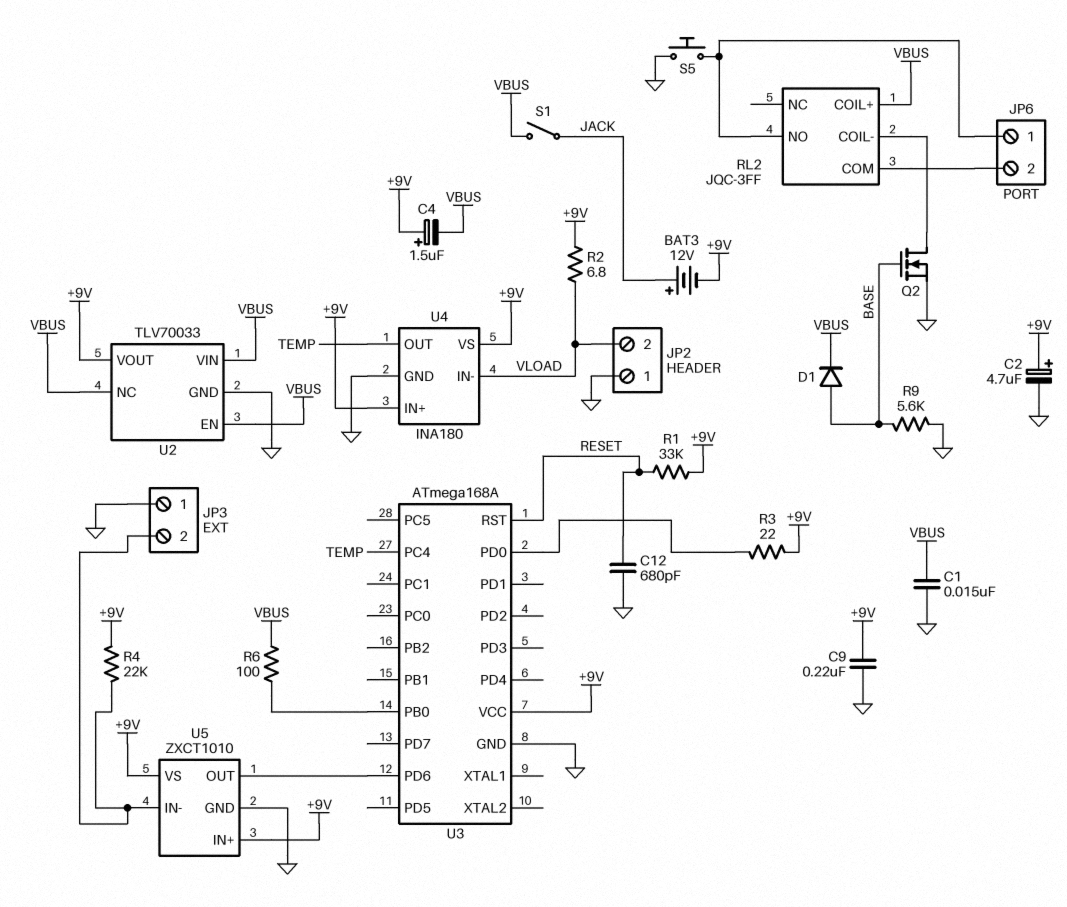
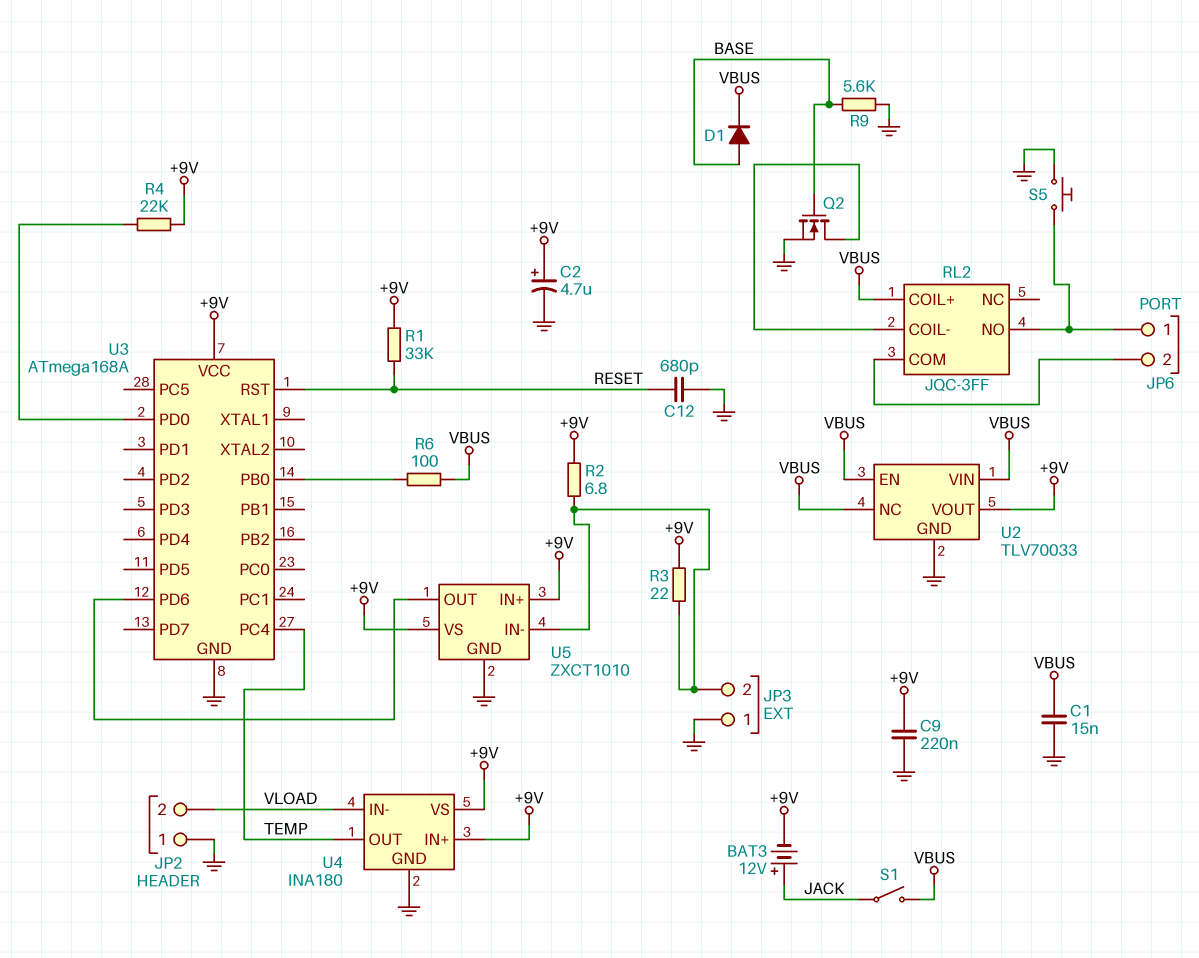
C4: 1.5uF (plus +9V, minus VBUS) -> none
R2: 6.8 (+9V, VLOAD) -> 6.8 (+9V, JP3/2)
R3: 22 (+9V, U3/PD0) -> 22 (+9V, JP3/2)
R4: 22k (+9V, JP3/2) -> 22k (+9V, U3/PD0)

